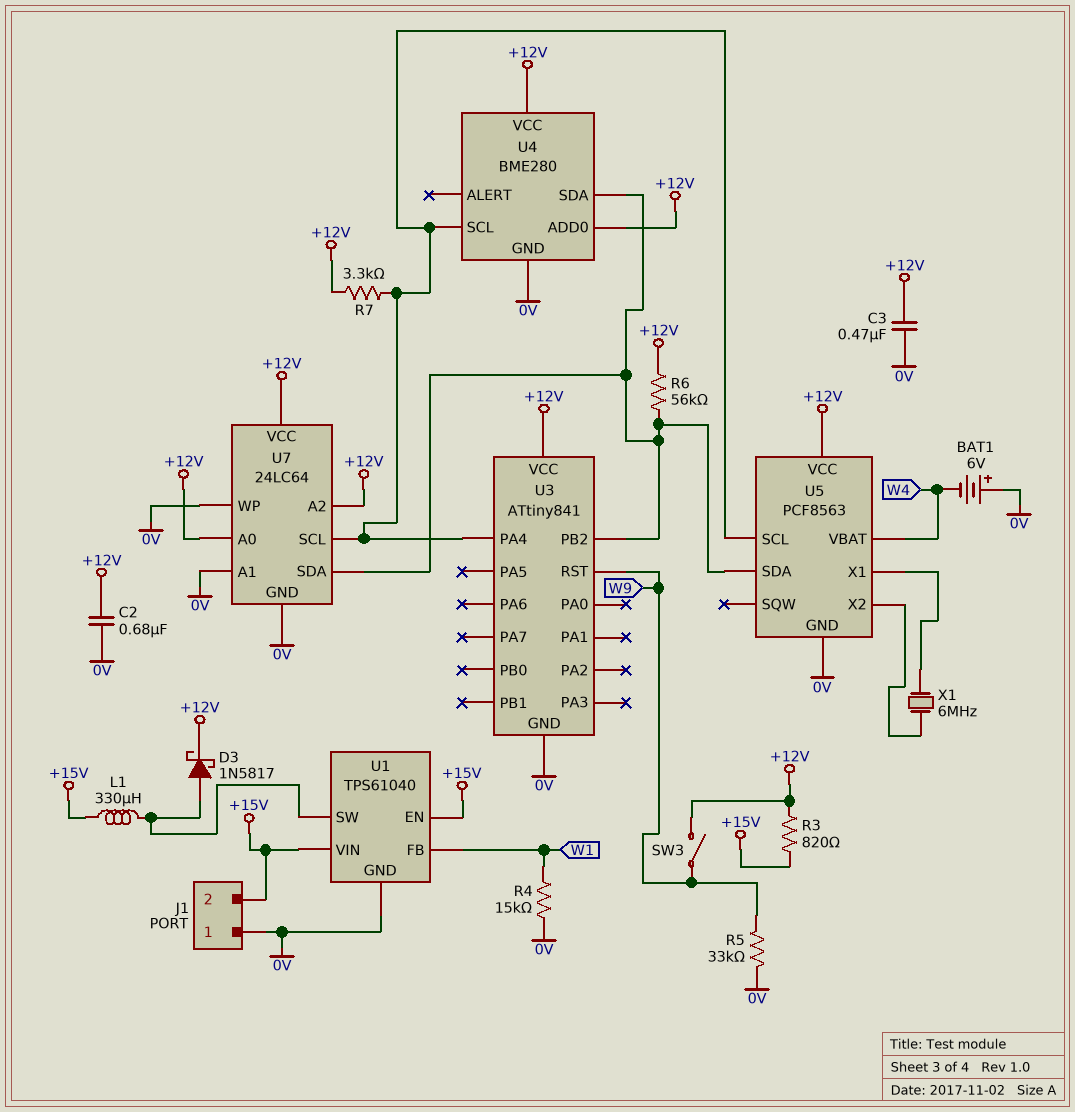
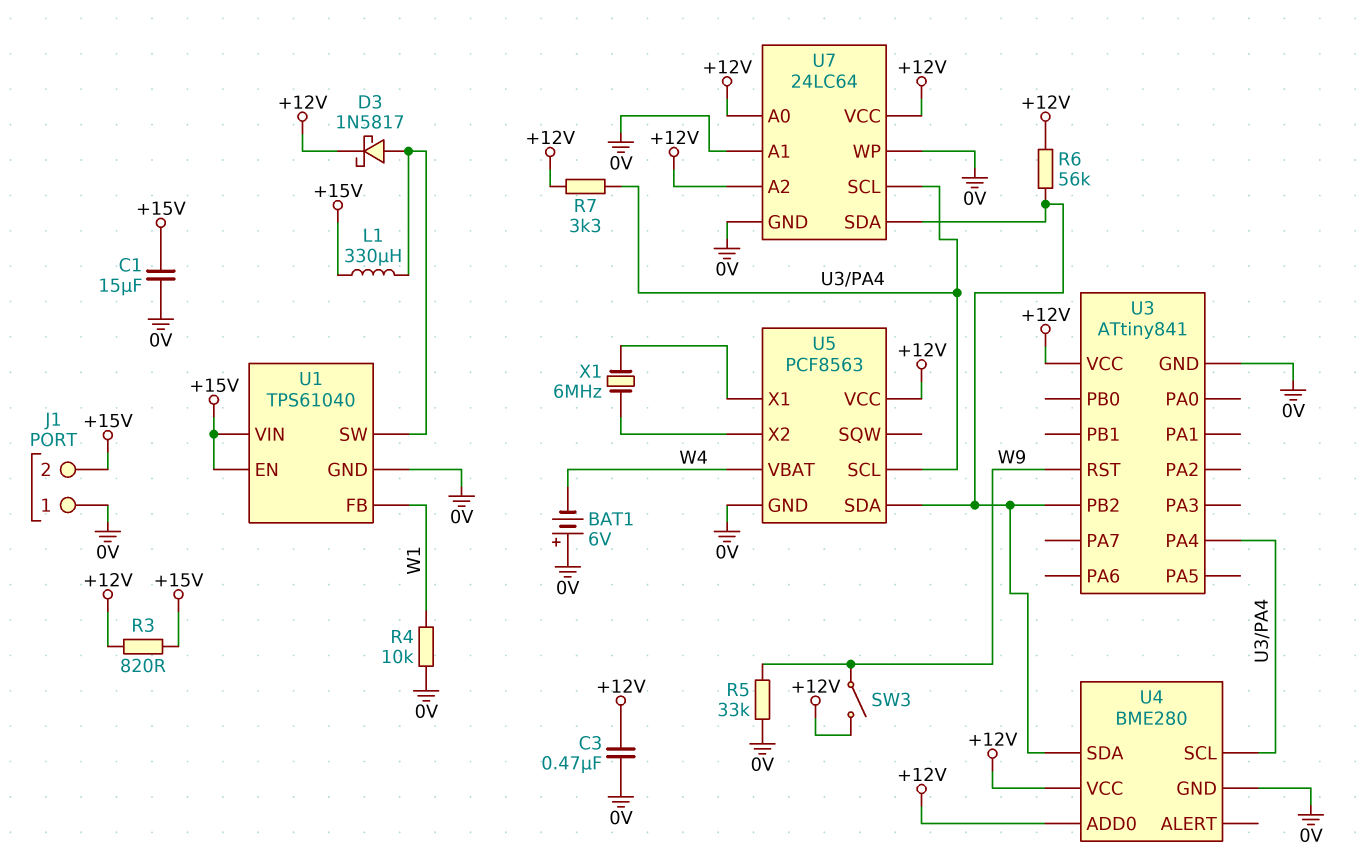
C1: none -> 15uF (+15V, 0V)
C2: 680nF (+12V, 0V) -> none
R4: 15k (0V, W1) -> 10k (0V, W1)

